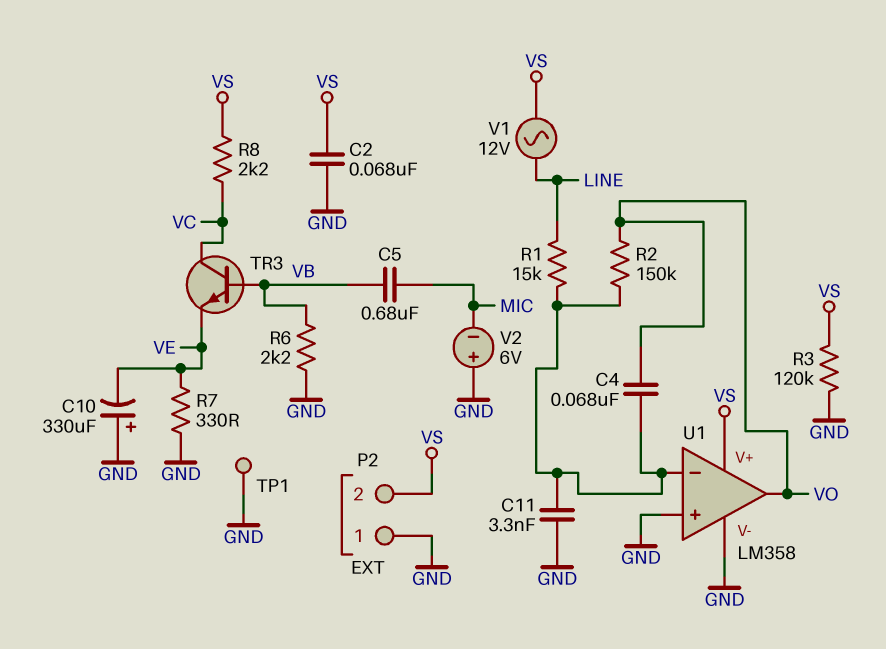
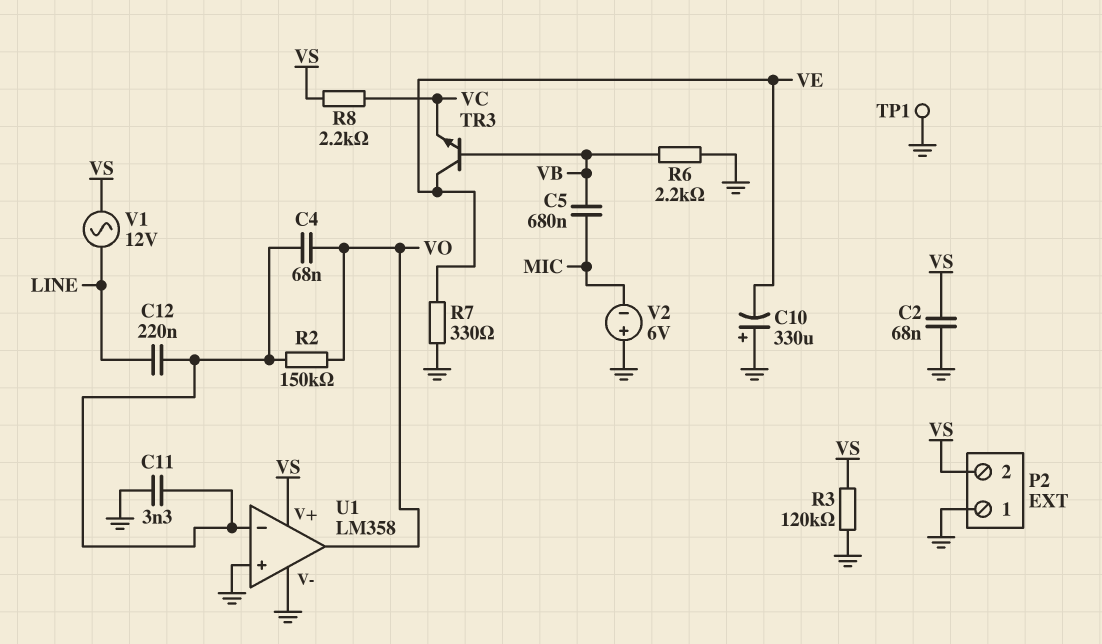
C12: none -> 220nF (LINE, U1/in-)
R1: 15k (LINE, U1/in-) -> none
TR3: NPN (B VB, C VC, E VE) -> NPN (B VB, C VE, E VC)

